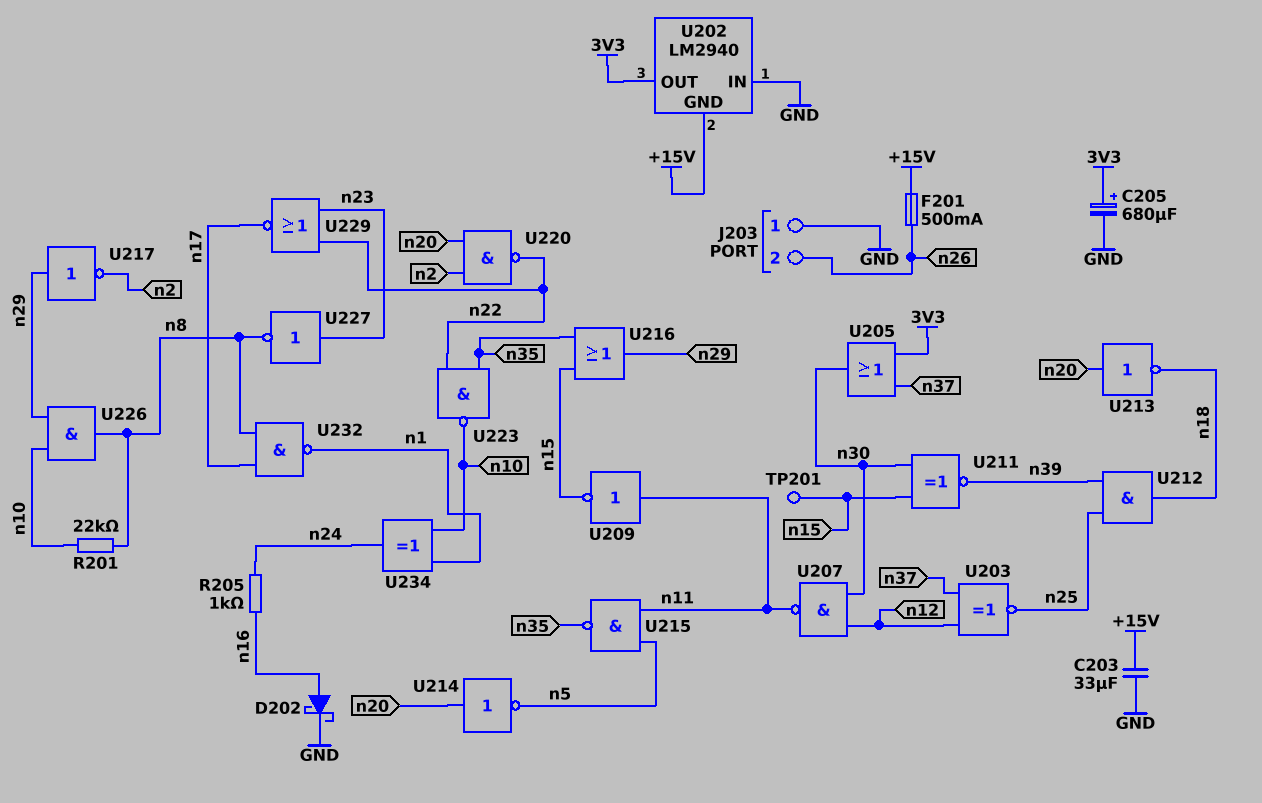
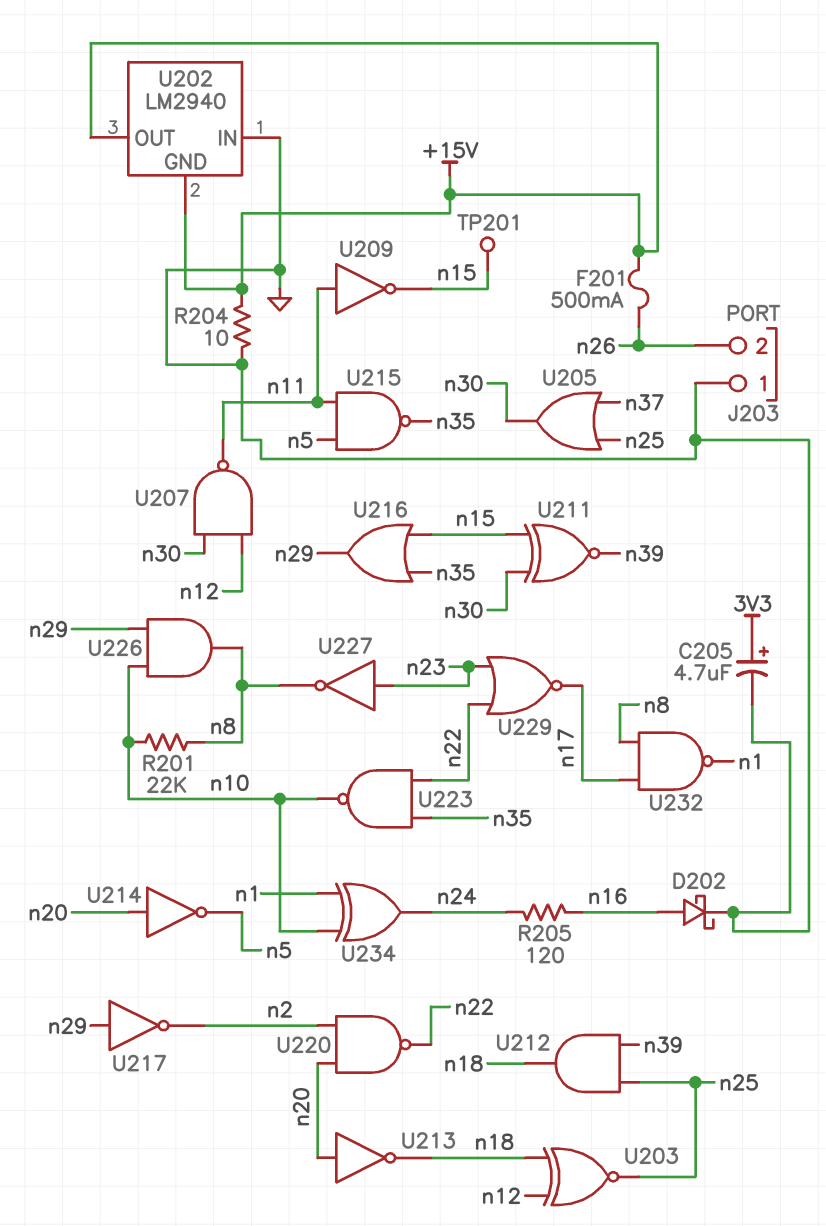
C203: 33uF (+15V, GND) -> none
C205: 680uF (plus 3V3, minus GND) -> 4.7uF (plus 3V3, minus GND)
R204: none -> 10 (+15V, GND)
R205: 1k (n16, n24) -> 120 (n16, n24)
U202 pin OUT: 3V3 -> +15V
U203: XNOR (in n12, in n37, out n25) -> XNOR (in n12, in n18, out n25)
U205: OR (in 3V3, in n37, out n30) -> OR (in n25, in n37, out n30)

